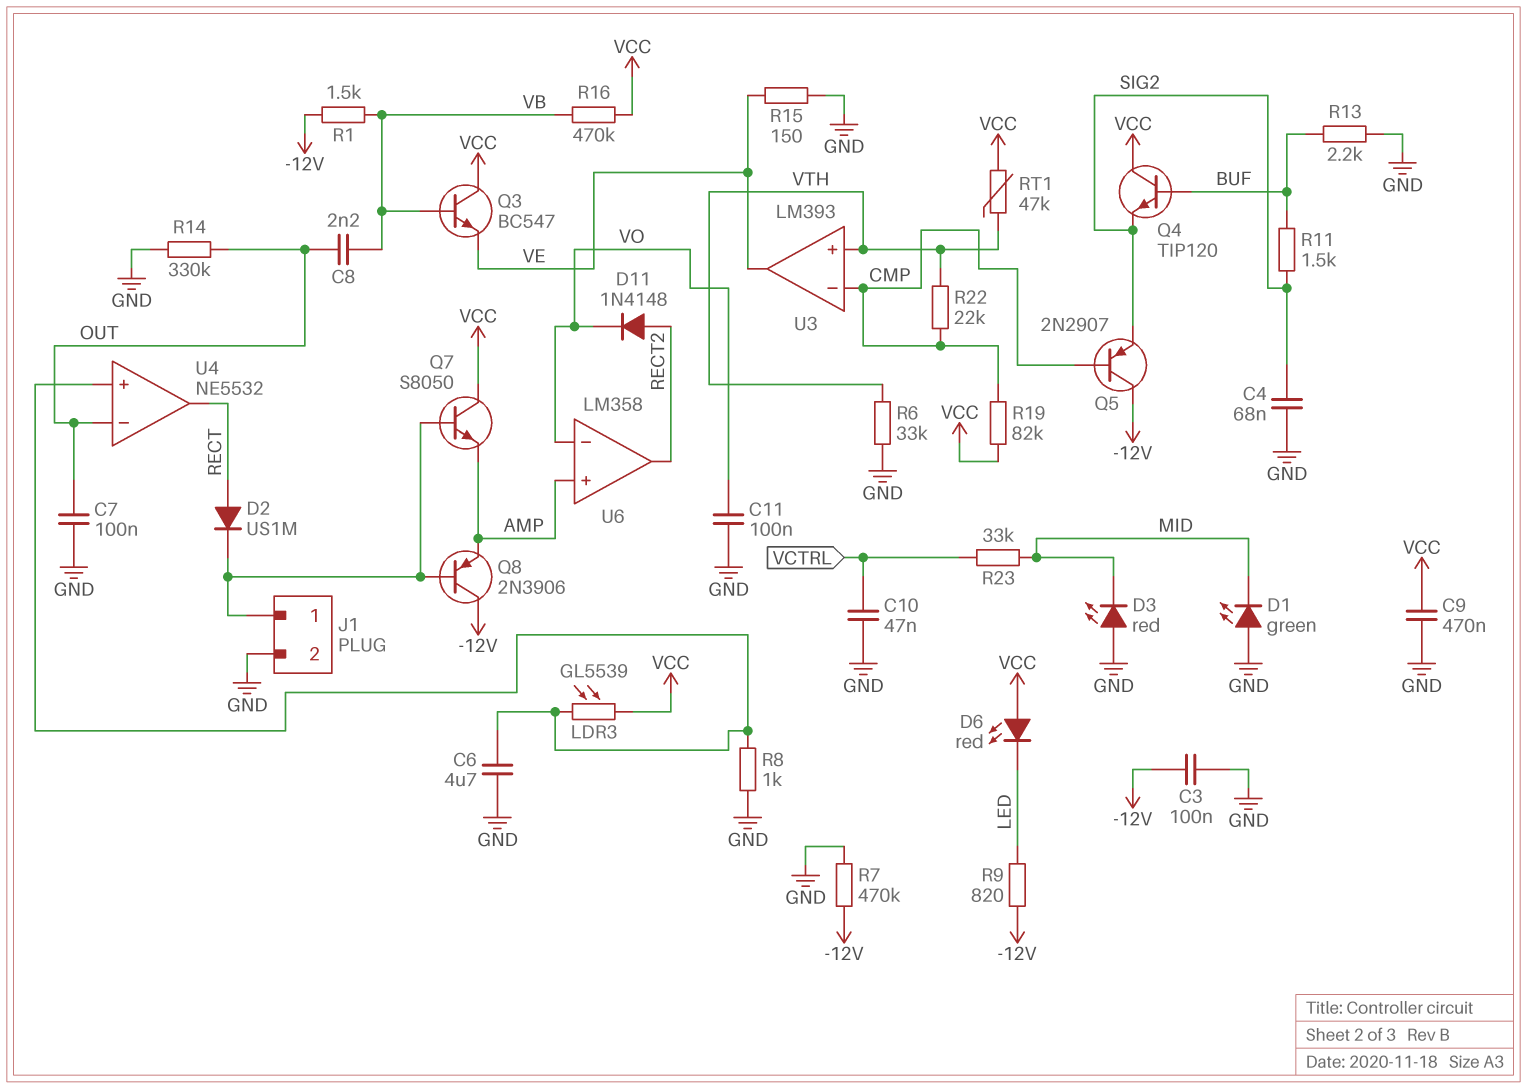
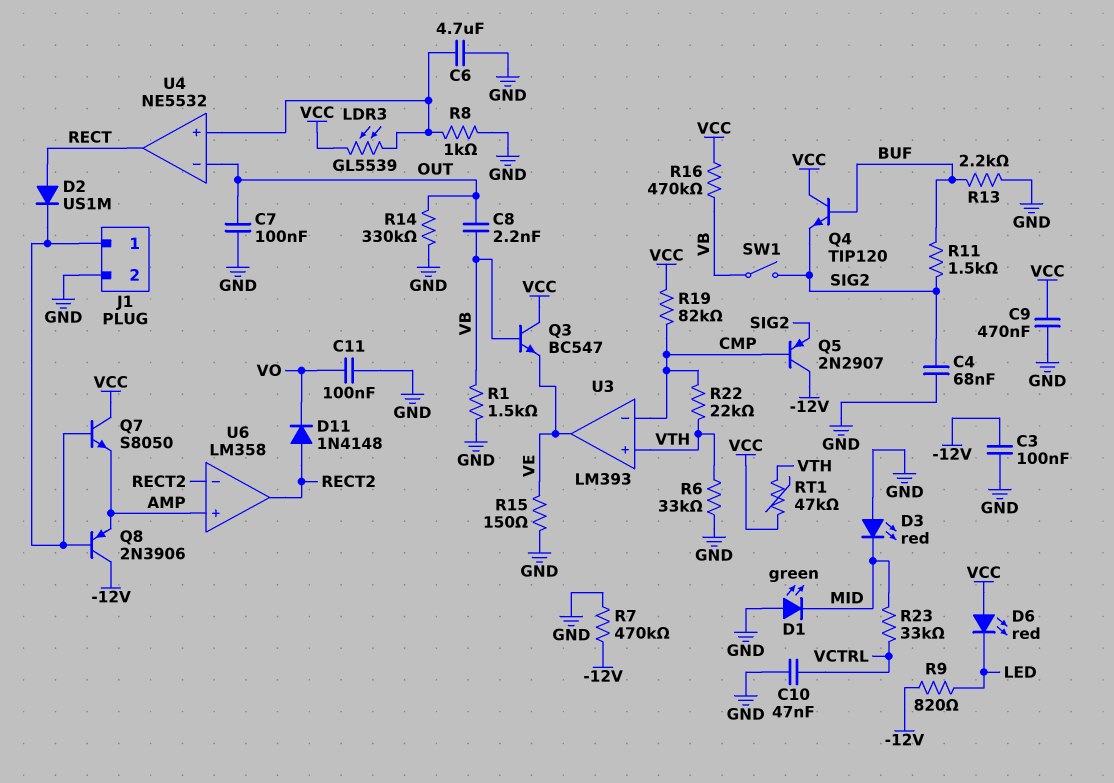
R1: 1.5k (-12V, VB) -> 1.5k (GND, VB)
SW1: none -> switch (SIG2, VB)
U6 pin in-: VO -> RECT2

